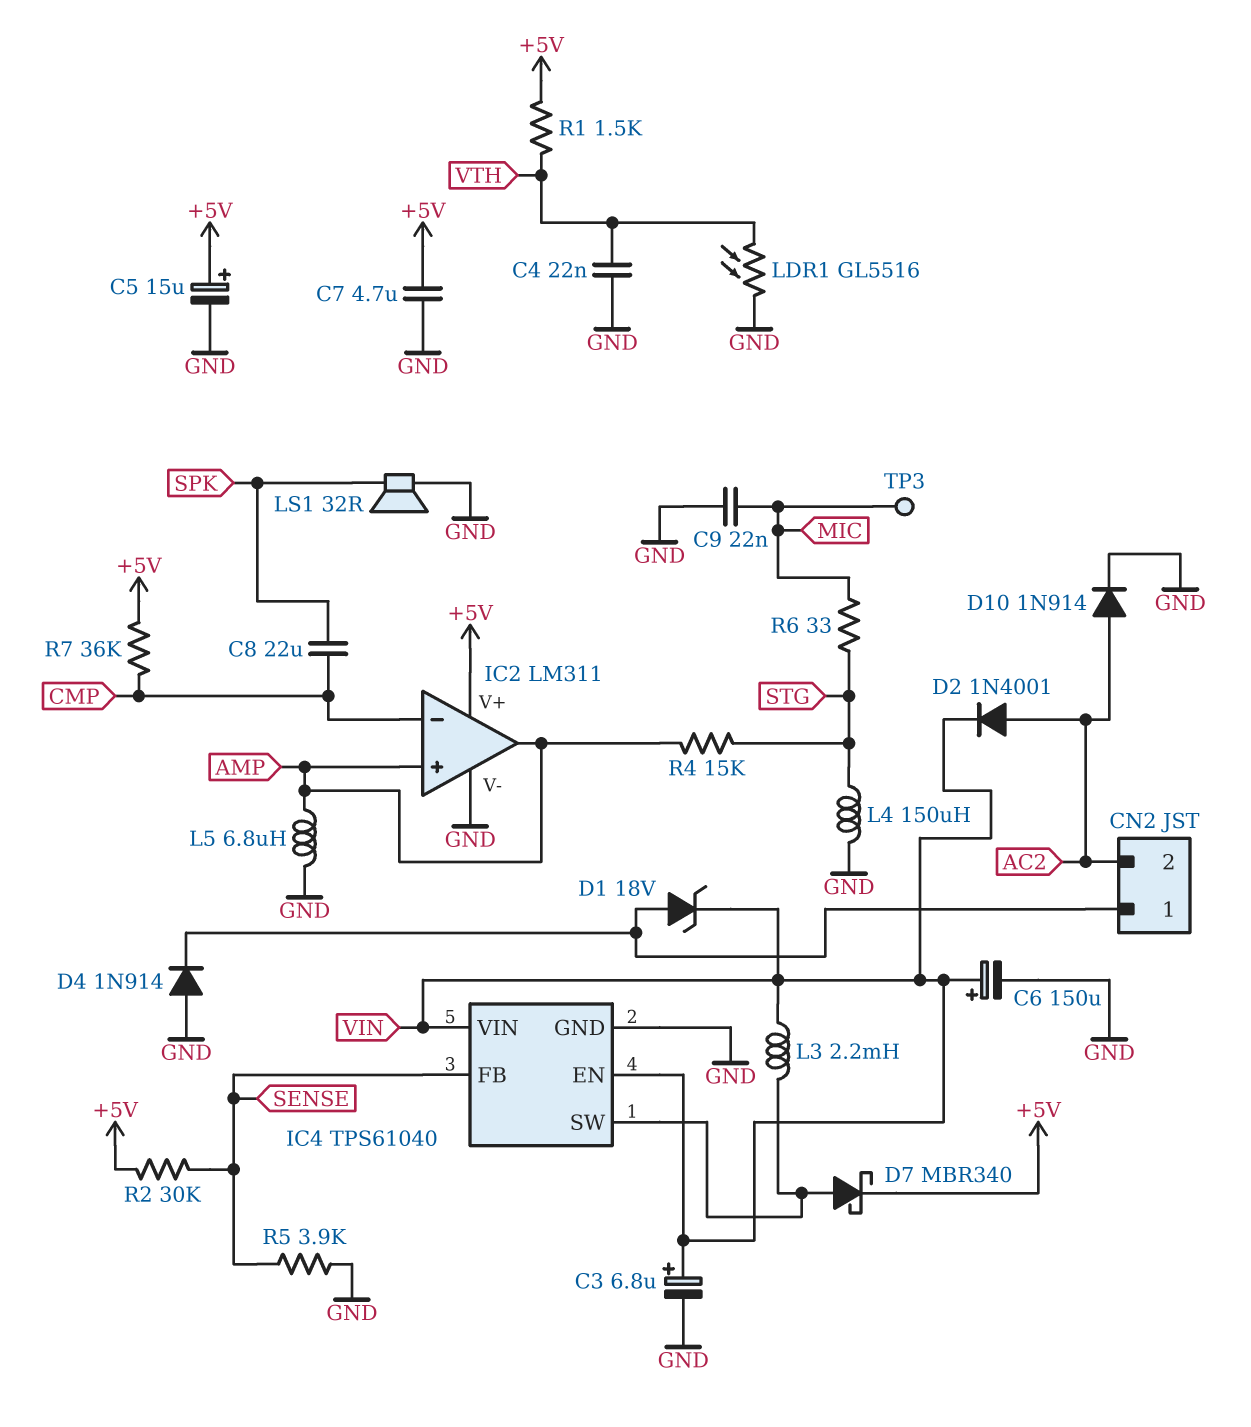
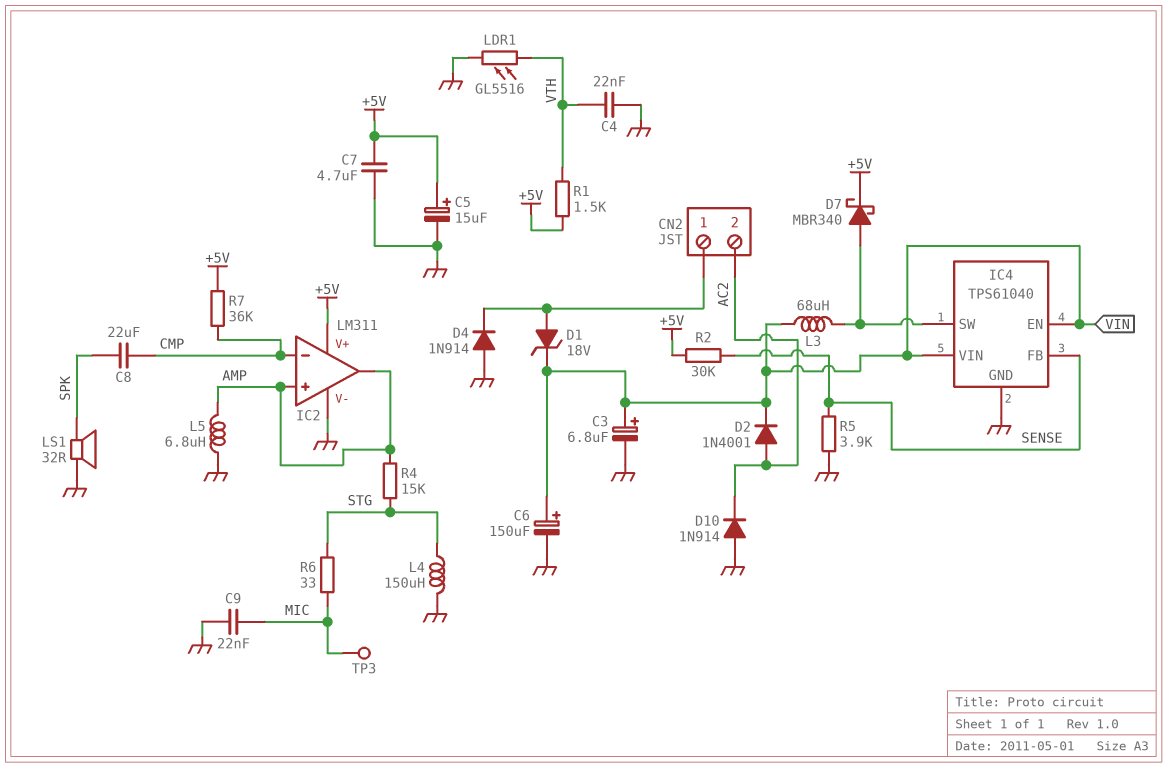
D10: diode 1N914 (A AC2, K GND) -> diode 1N914 (A GND, K AC2)
L3: 2.2mH (IC4/SW, VIN) -> 68uH (IC4/SW, VIN)

